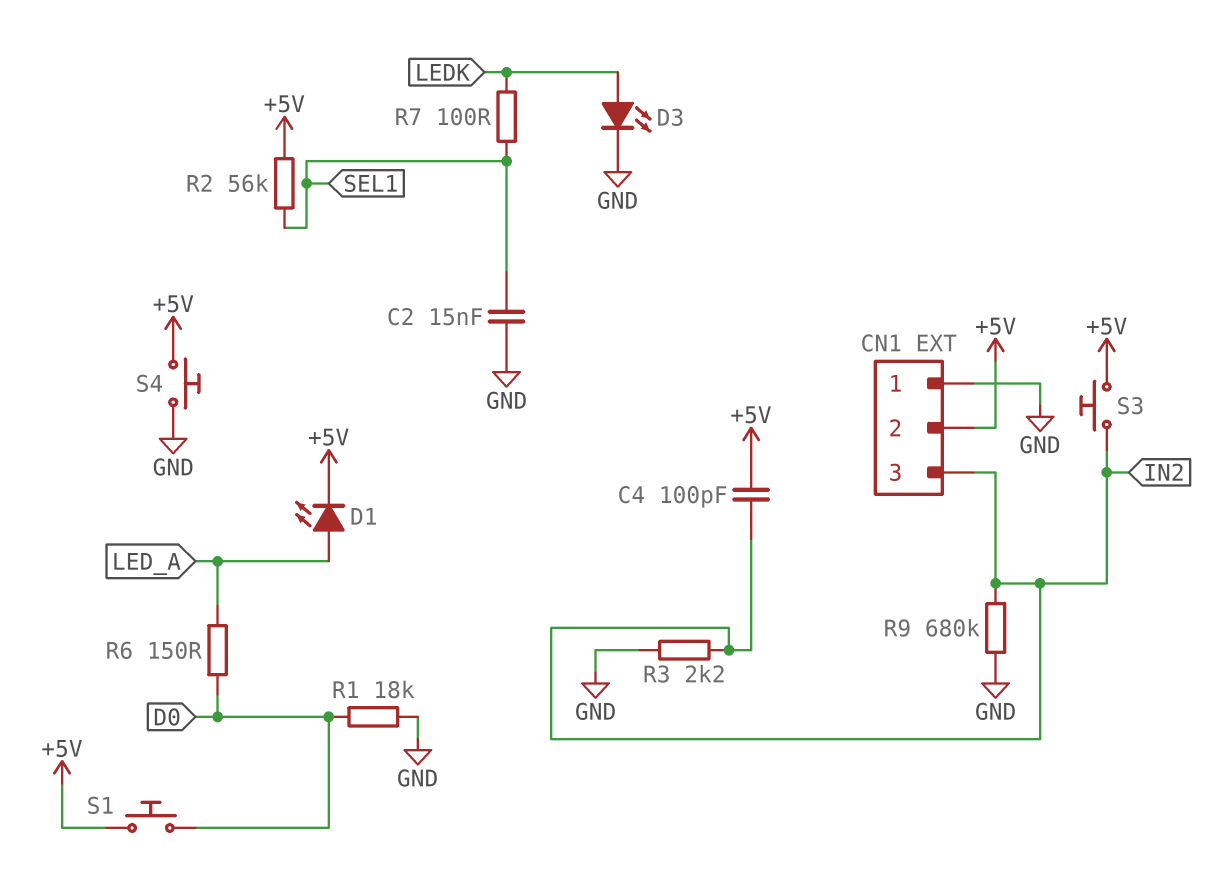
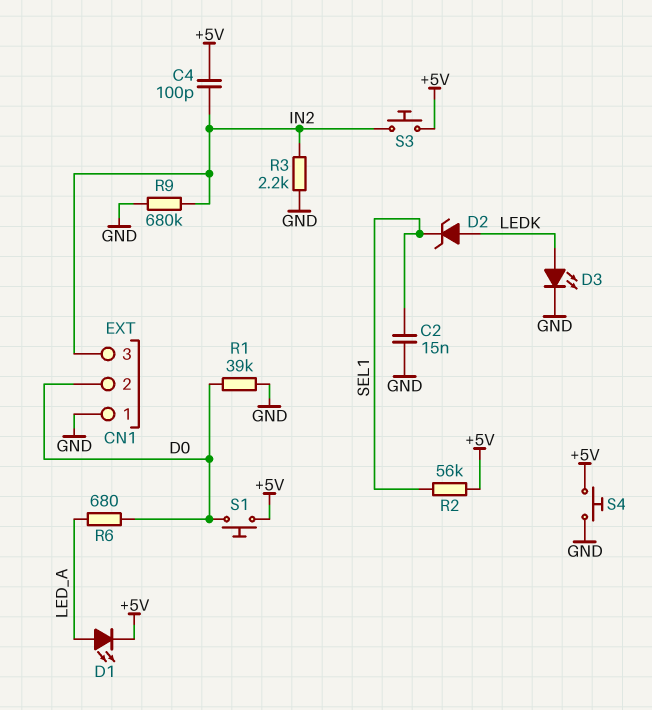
CN1 pin 2: +5V -> D0
D2: none -> zener (A LEDK, K SEL1)
R1: 18k (D0, GND) -> 39k (D0, GND)
R6: 150 (D0, LED_A) -> 680 (D0, LED_A)
R7: 100 (LEDK, SEL1) -> none

